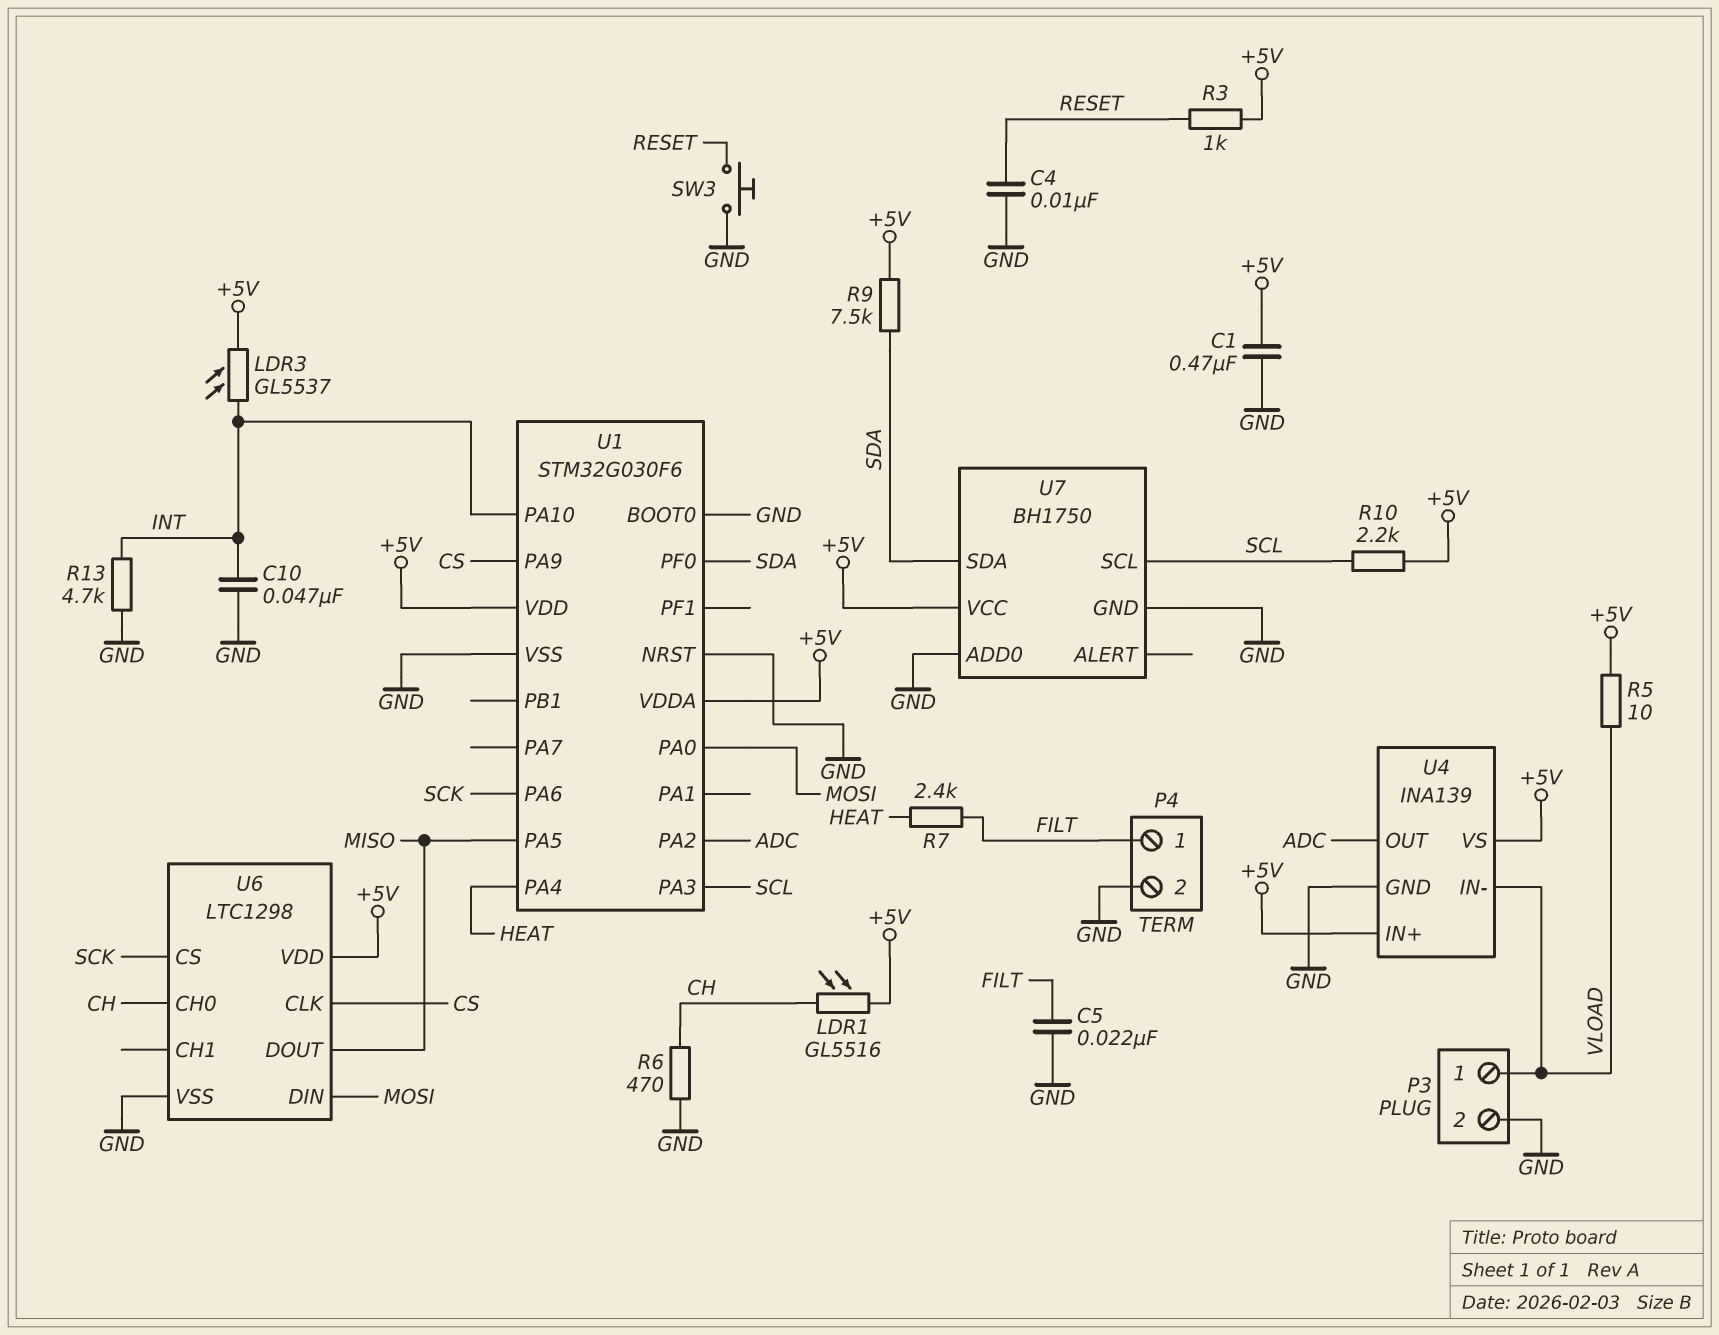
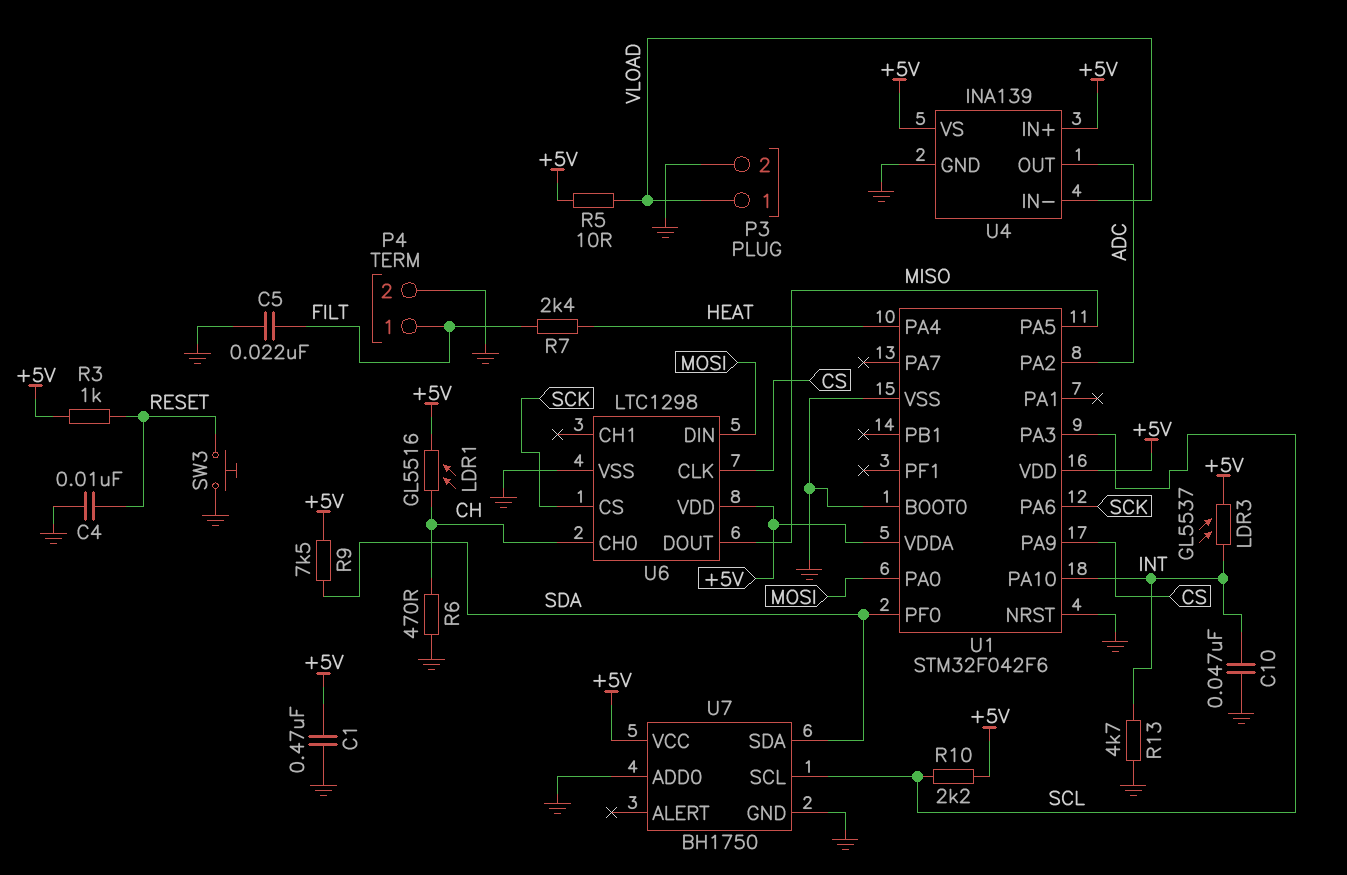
U1: STM32G030F6 -> STM32F042F6

